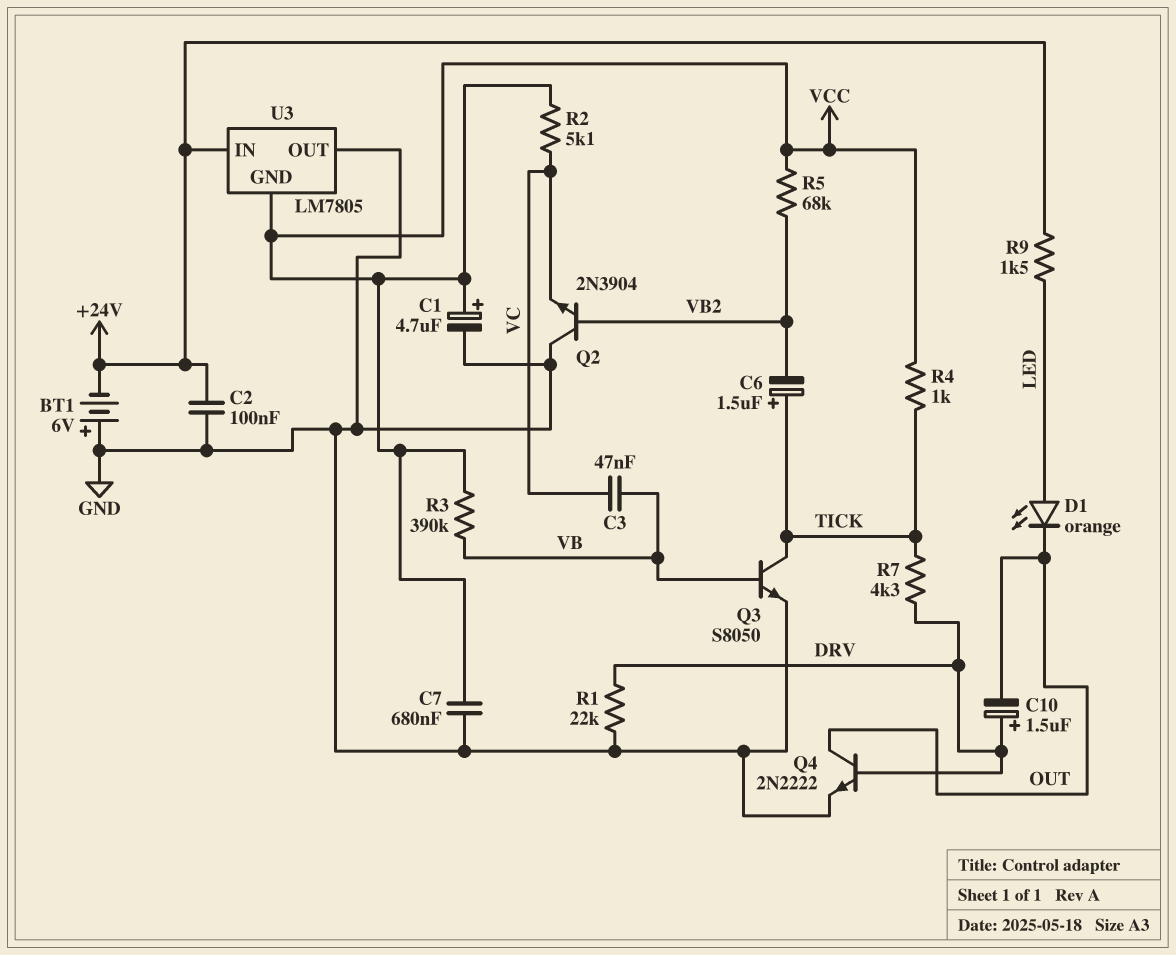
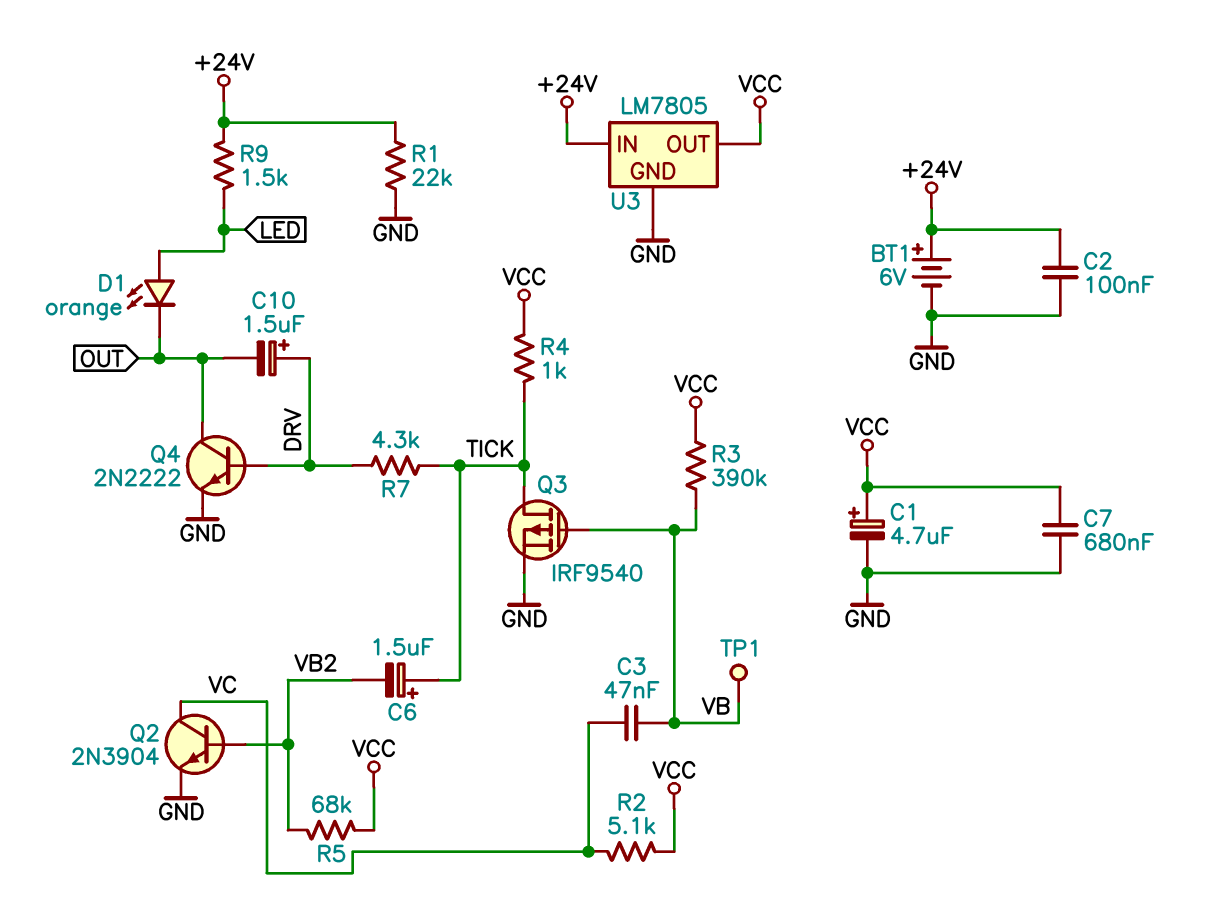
BT1: 6V (plus GND, minus +24V) -> 6V (plus +24V, minus GND)
Q2: NPN 2N3904 (B VB2, C GND, E VC) -> NPN 2N3904 (B VB2, C VC, E GND)
Q3: NPN S8050 (B VB, C TICK, E GND) -> PMOS IRF9540 (G VB, D TICK, S GND)
R1: 22k (DRV, GND) -> 22k (+24V, GND)
TP1: none -> test point (VB)
U3 pin GND: VCC -> GND
U3 pin OUT: GND -> VCC

